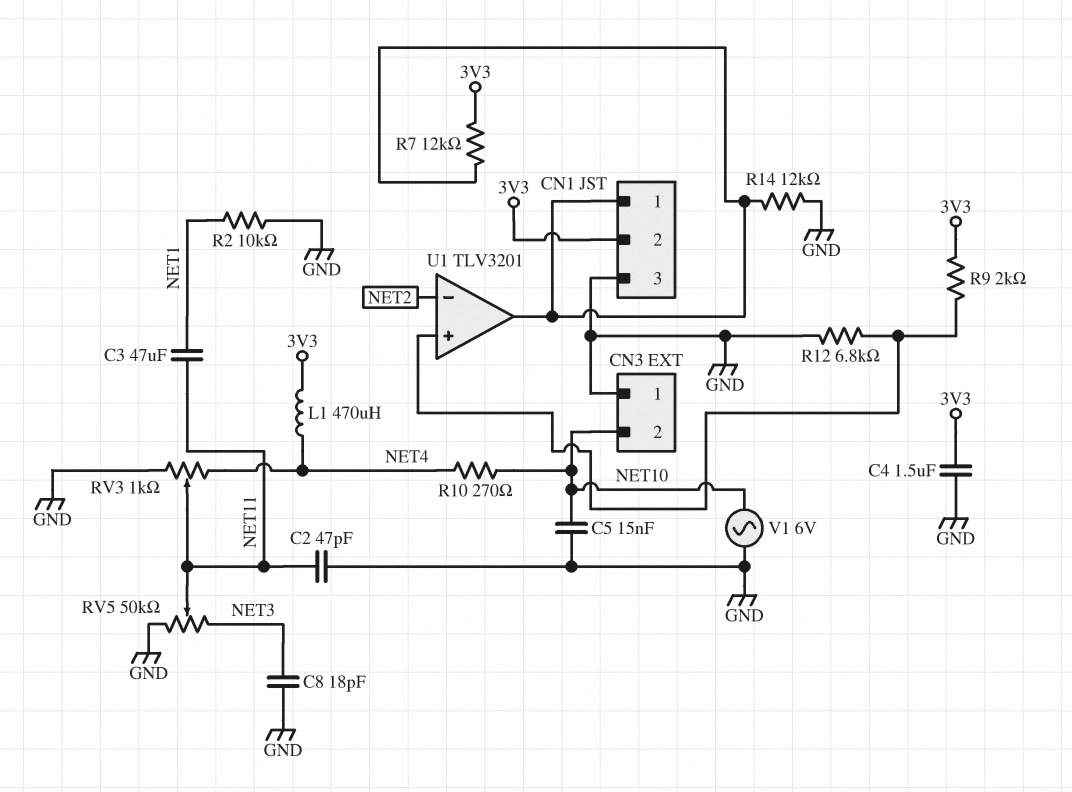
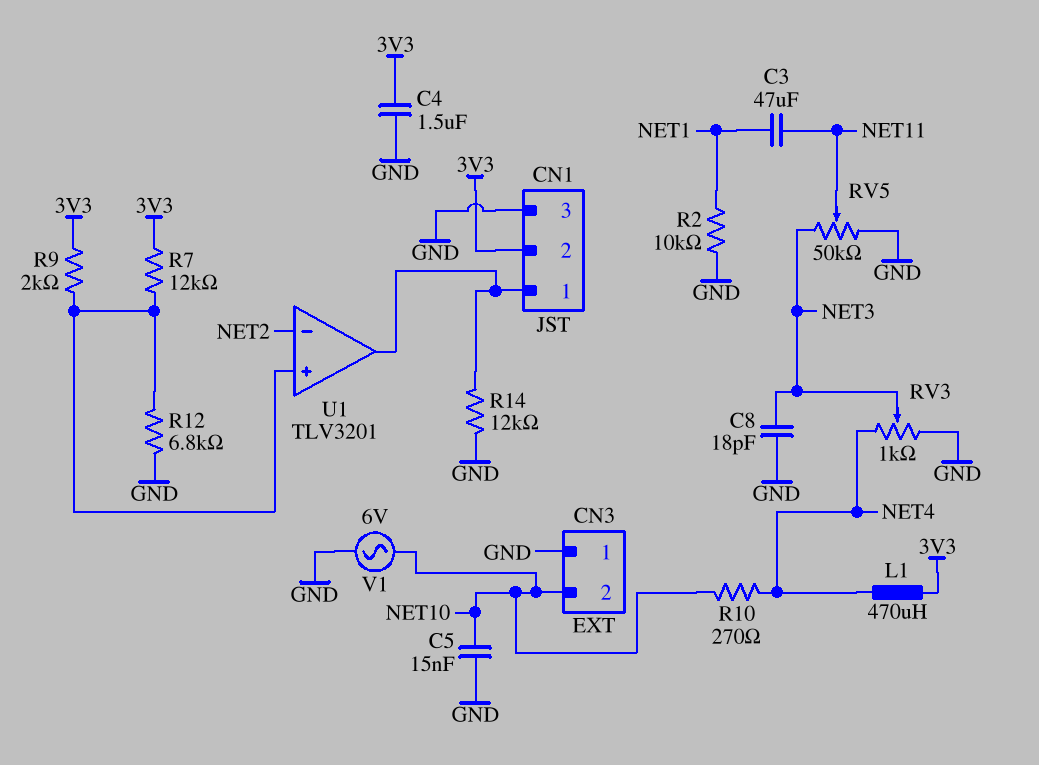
C2: 47pF (GND, NET11) -> none
R7: 12k (3V3, CN1/1) -> 12k (3V3, U1/in+)
RV3: 1k (GND, NET4, wiper NET11) -> 1k (GND, NET4, wiper NET3)

